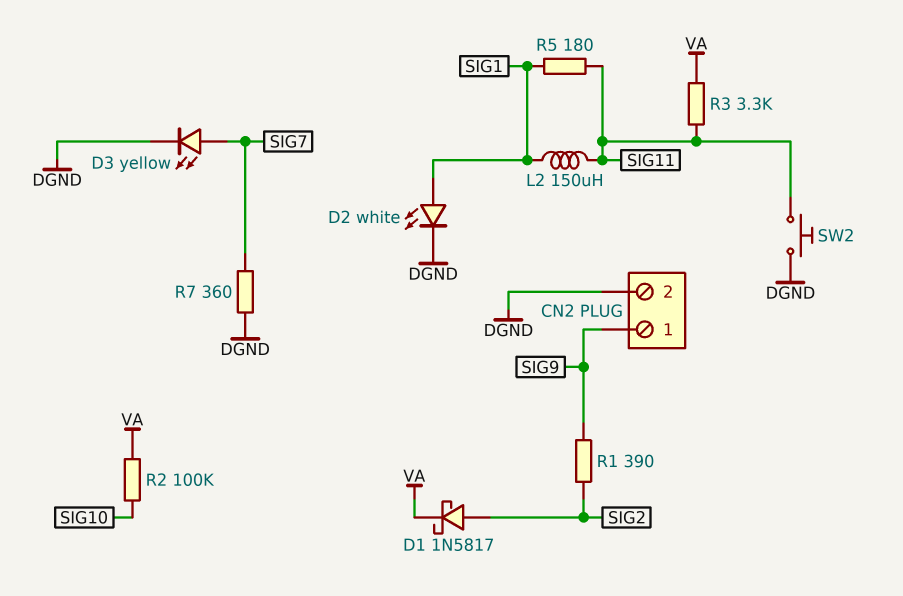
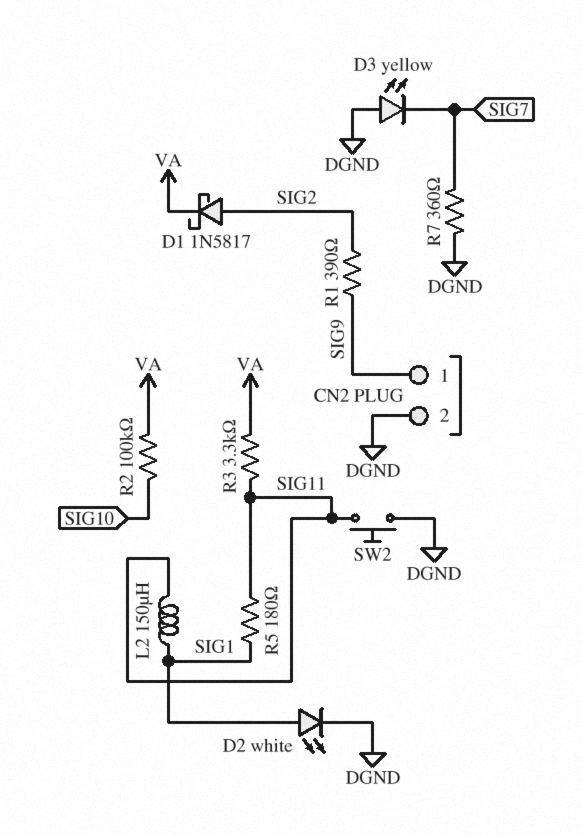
D3: LED yellow (A SIG7, K DGND) -> LED yellow (A DGND, K SIG7)

